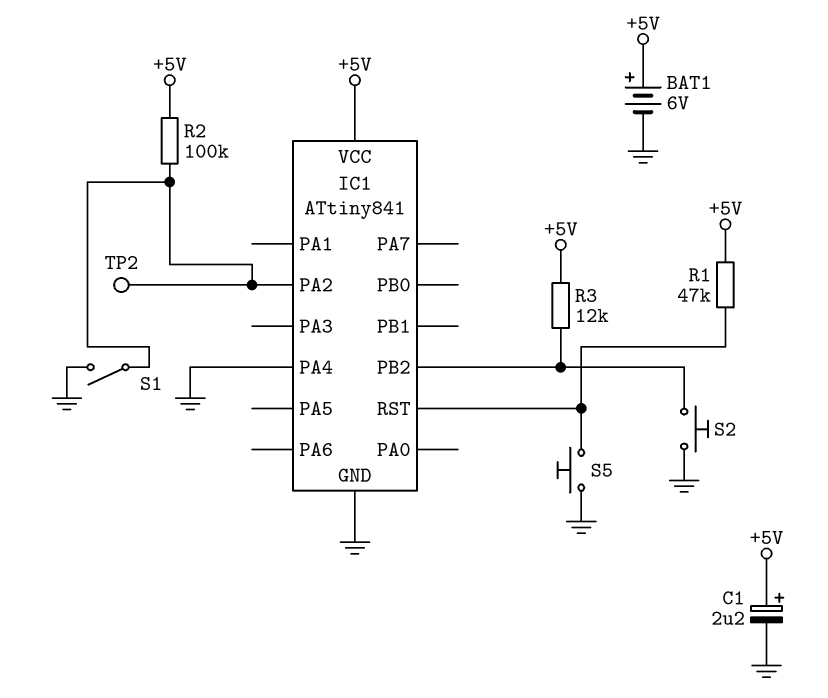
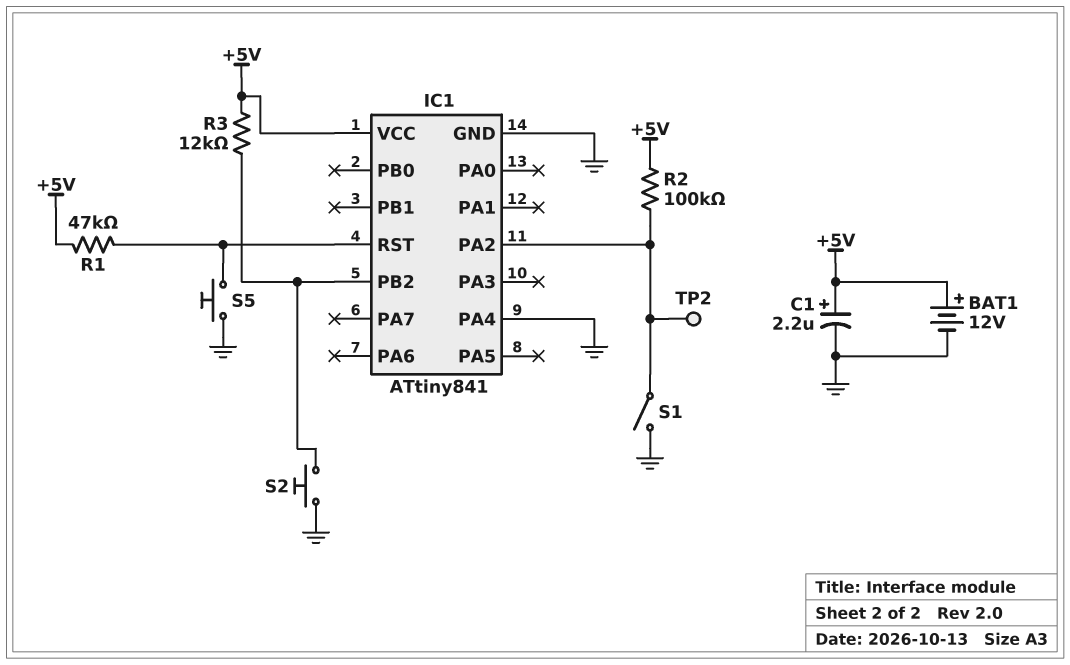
BAT1: 6V (plus +5V, minus GND) -> 12V (plus +5V, minus GND)

